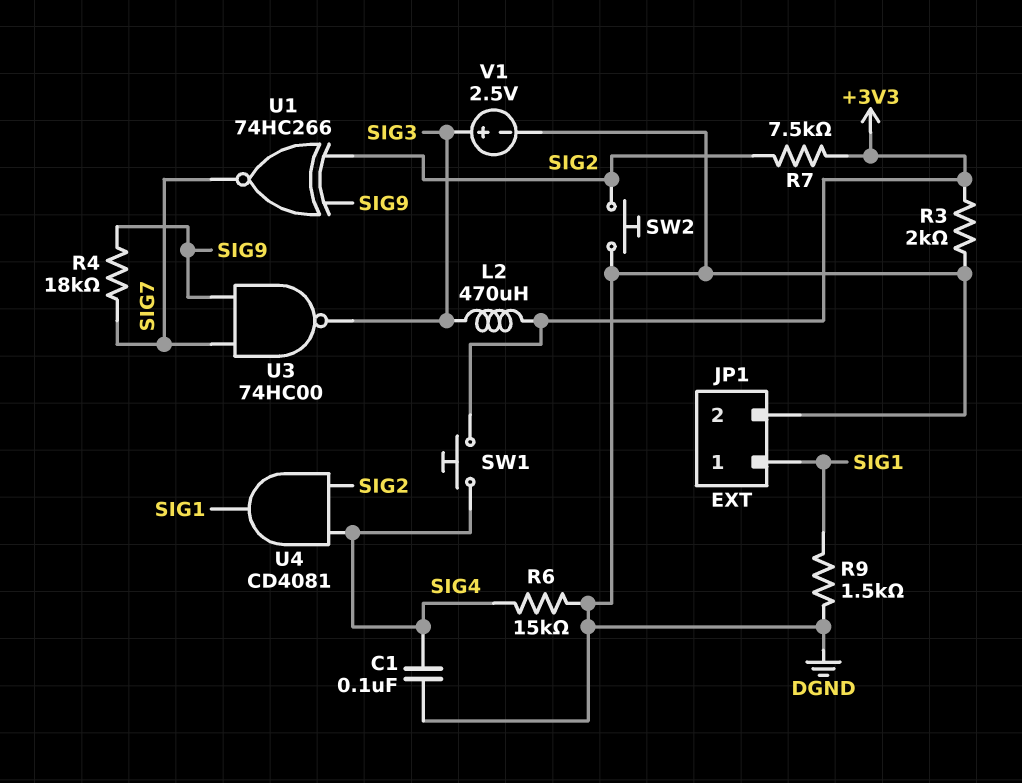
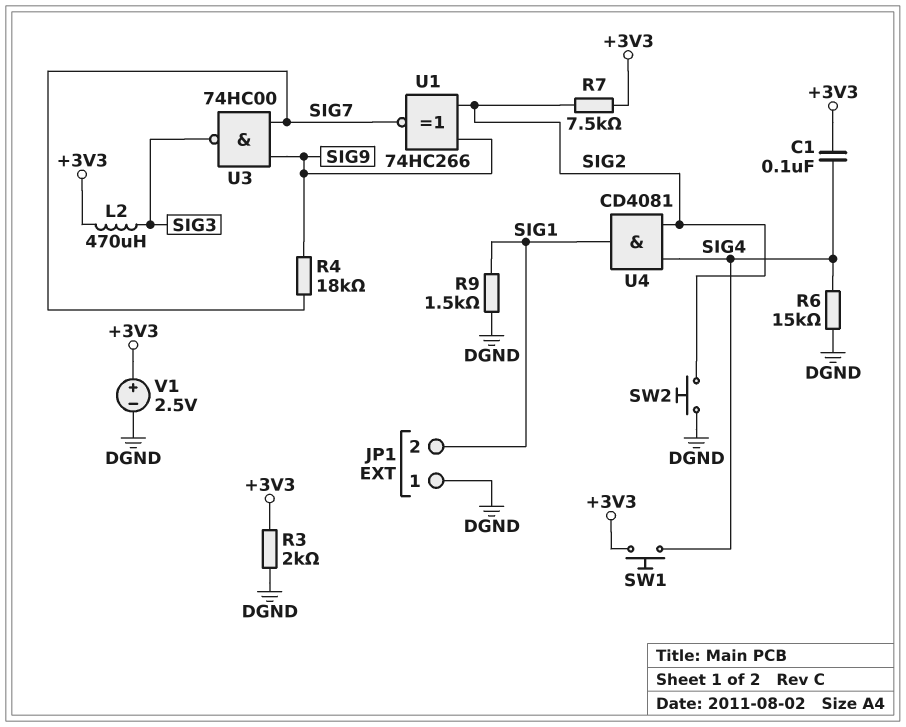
C1: 100nF (DGND, SIG4) -> 100nF (+3V3, SIG4)
JP1 pin 1: SIG1 -> DGND
JP1 pin 2: DGND -> SIG1
V1: 2.5V (plus SIG3, minus DGND) -> 2.5V (plus +3V3, minus DGND)

